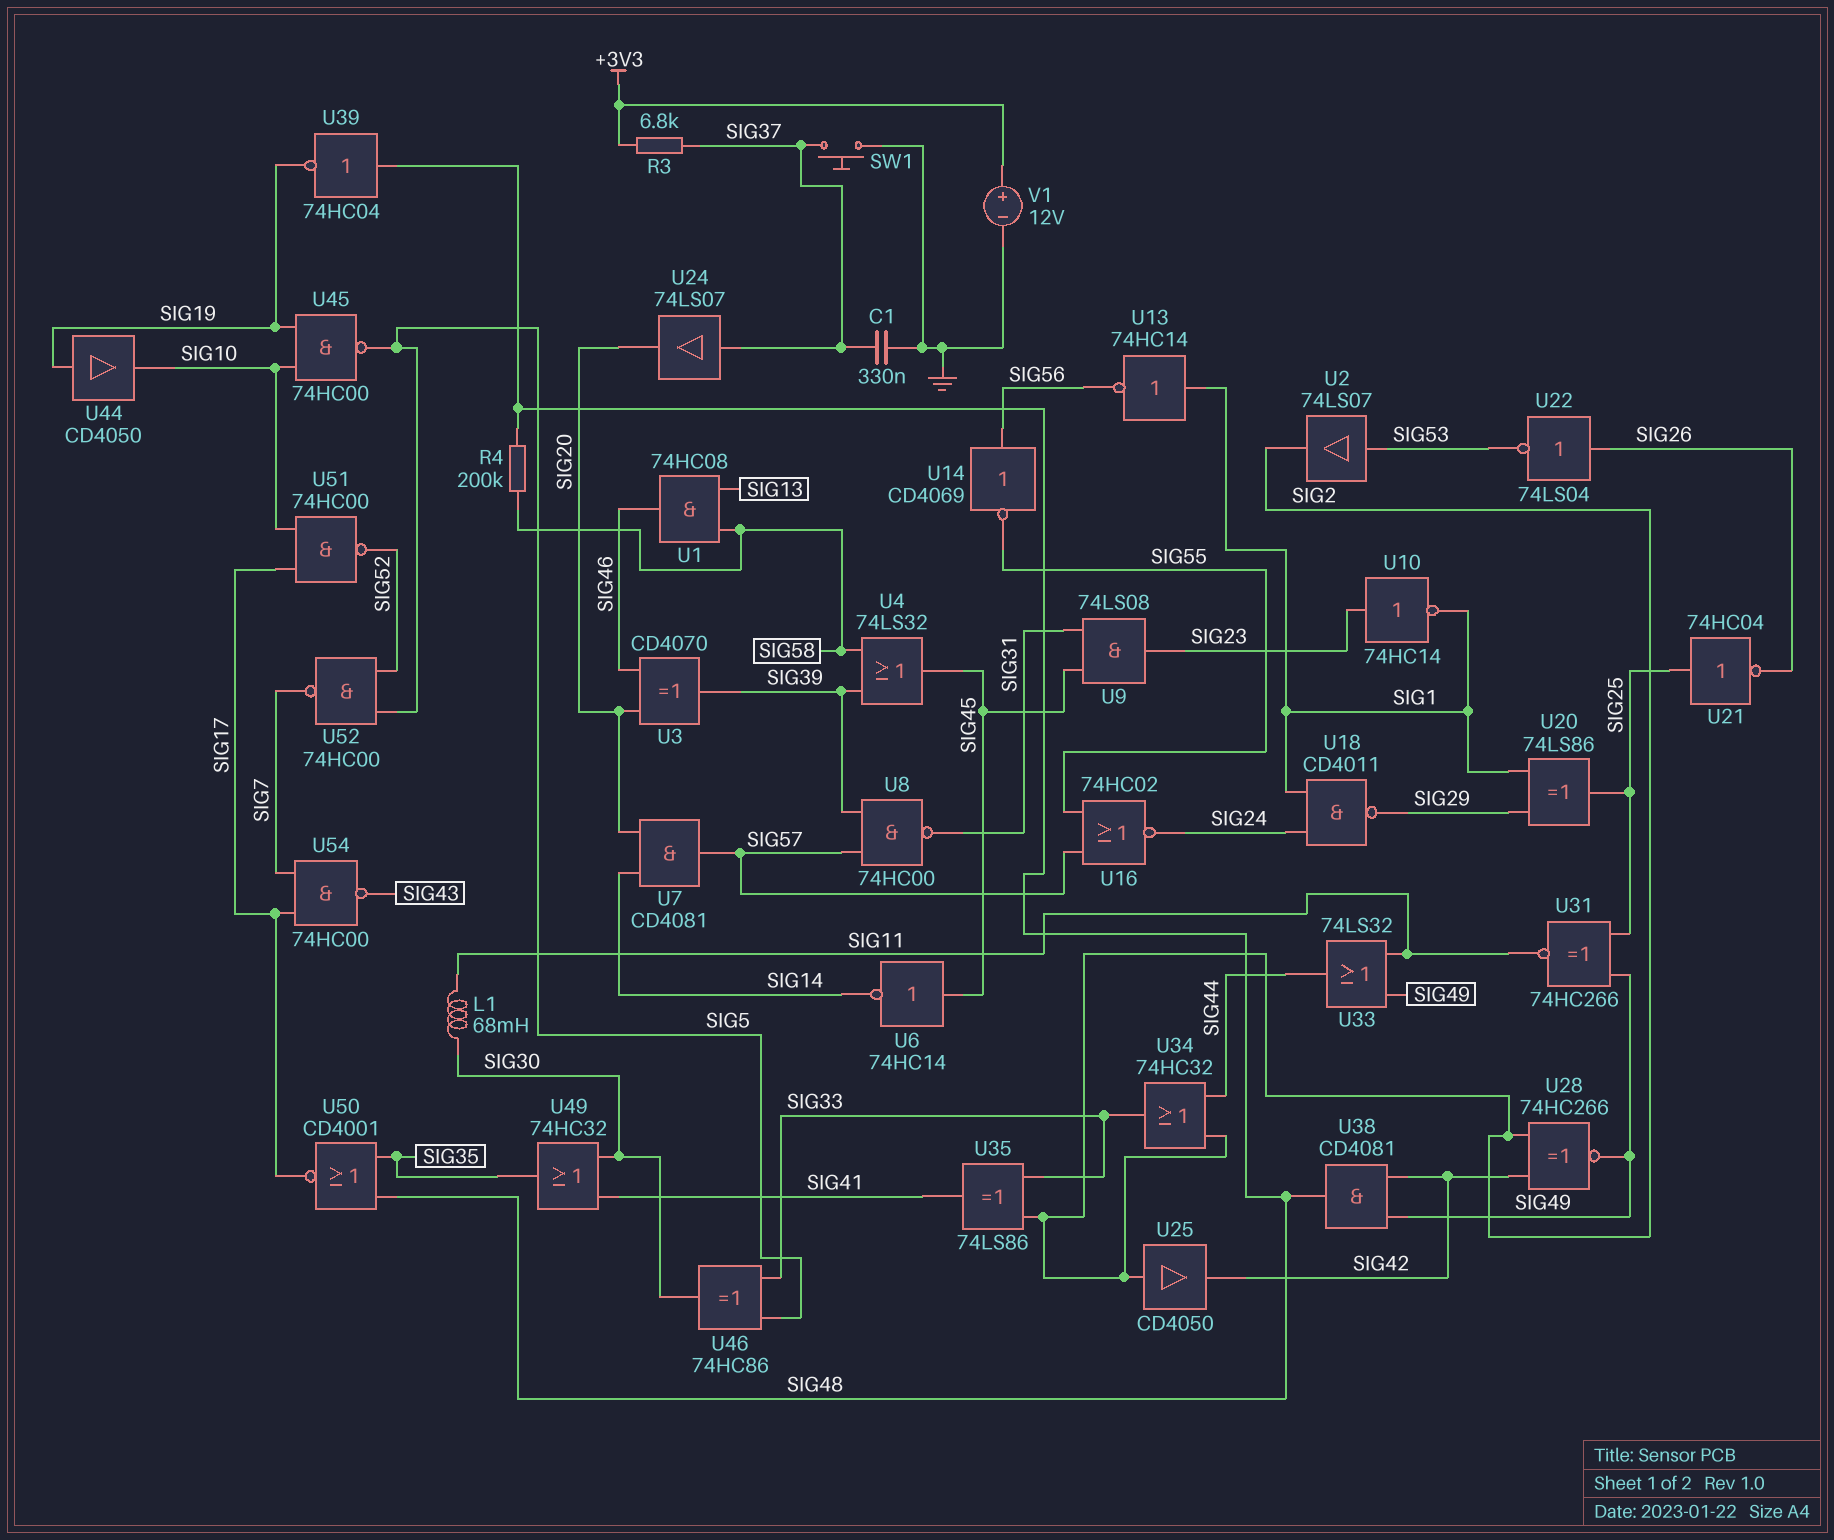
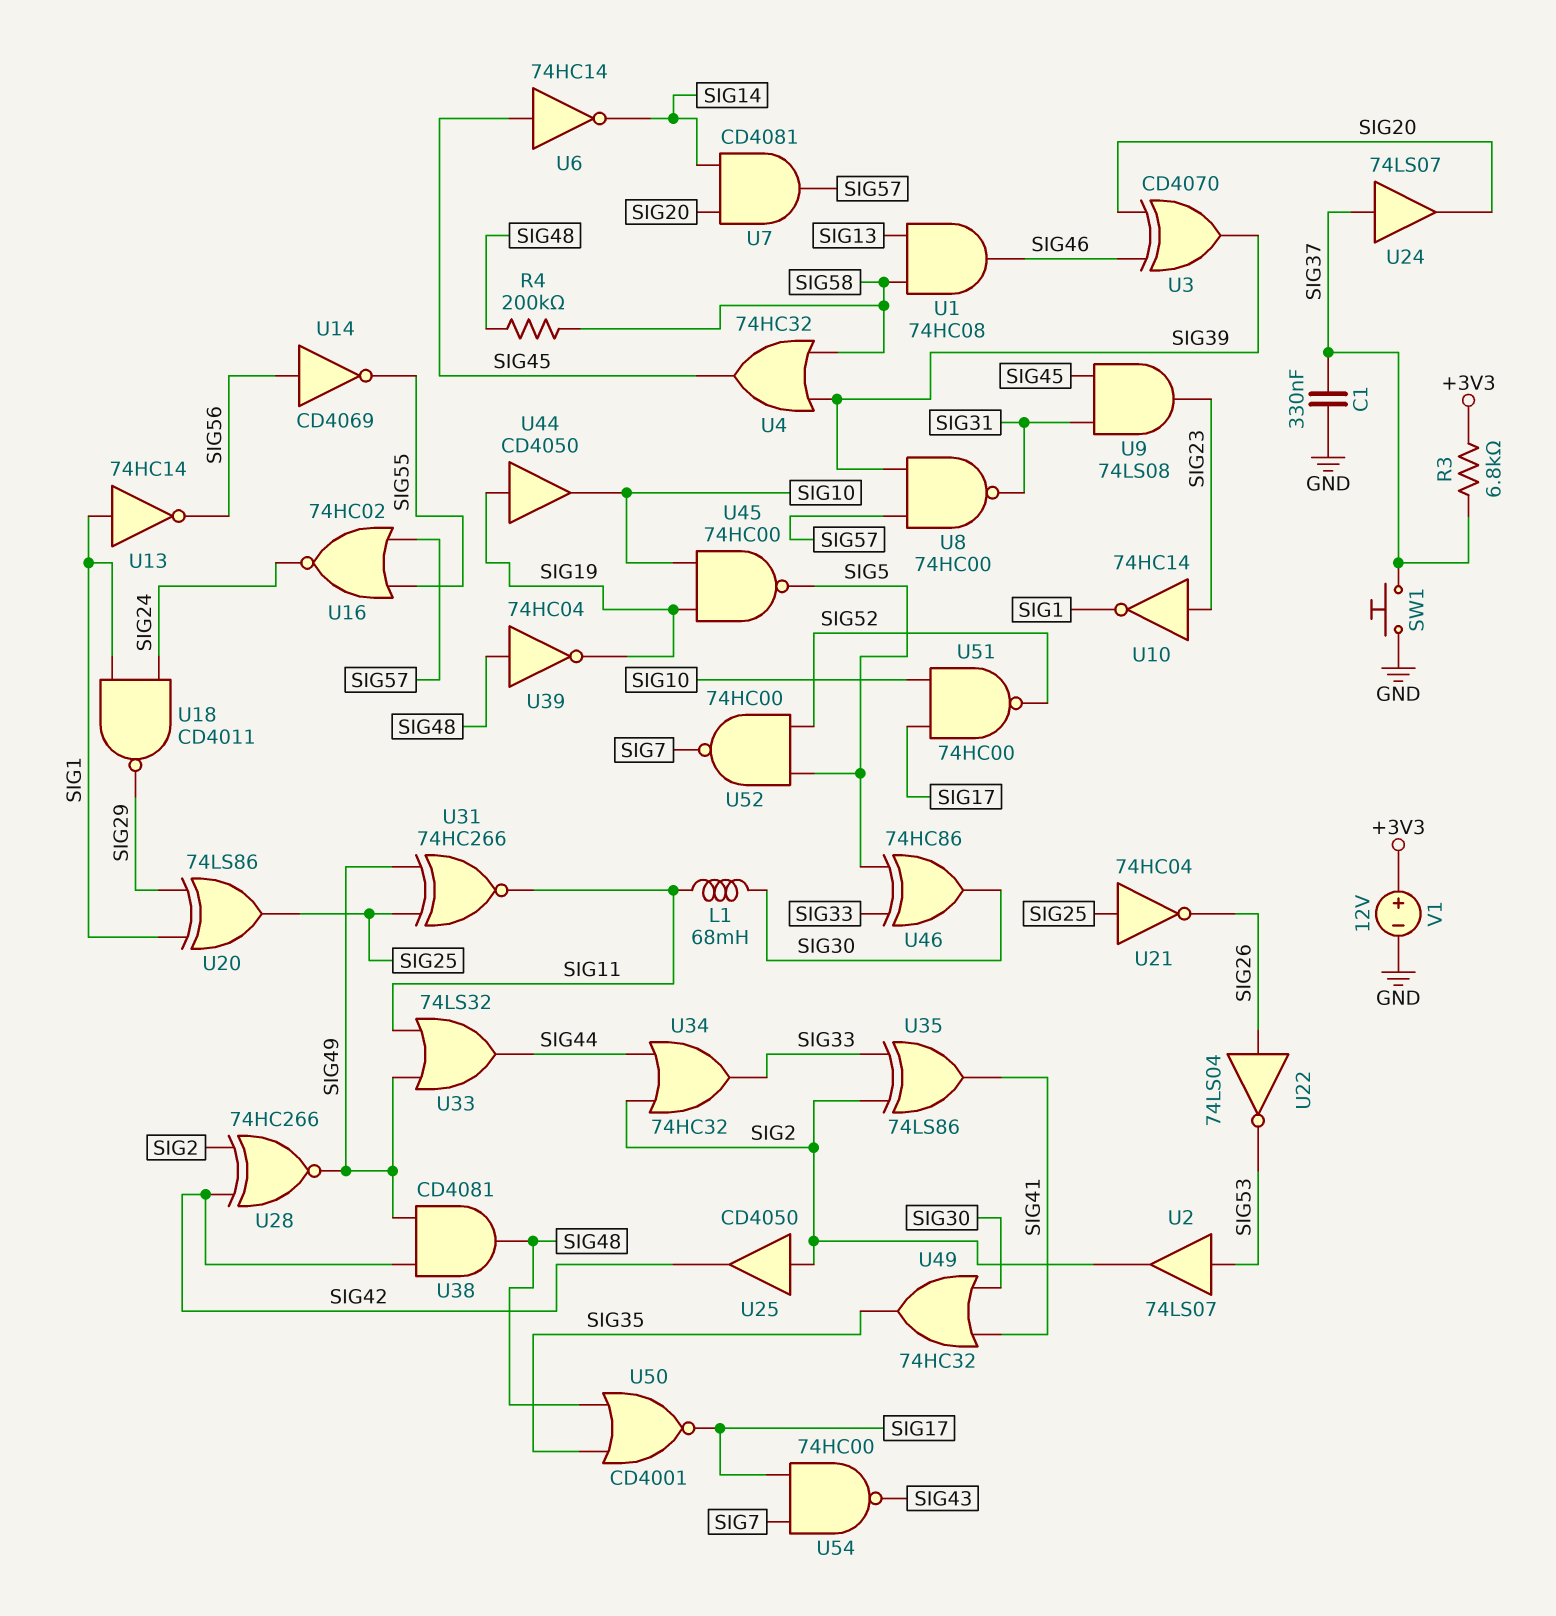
U4: OR 74LS32 (in SIG39, in SIG58, out SIG45) -> OR 74HC32 (in SIG39, in SIG58, out SIG45)

